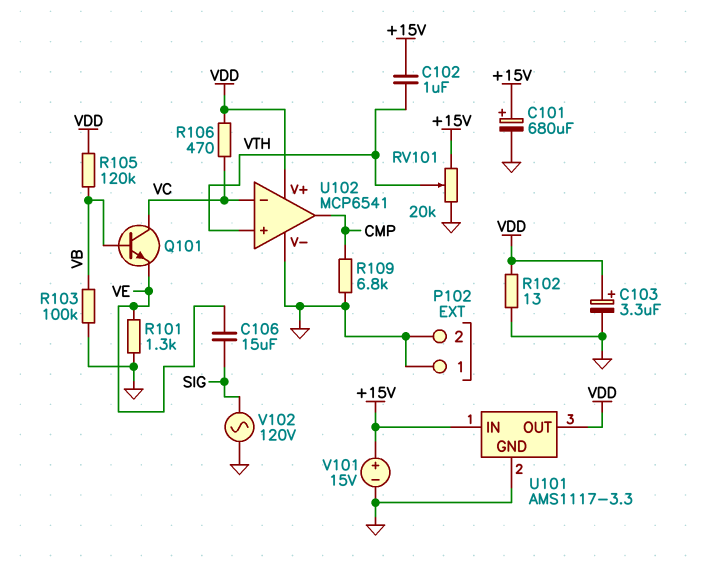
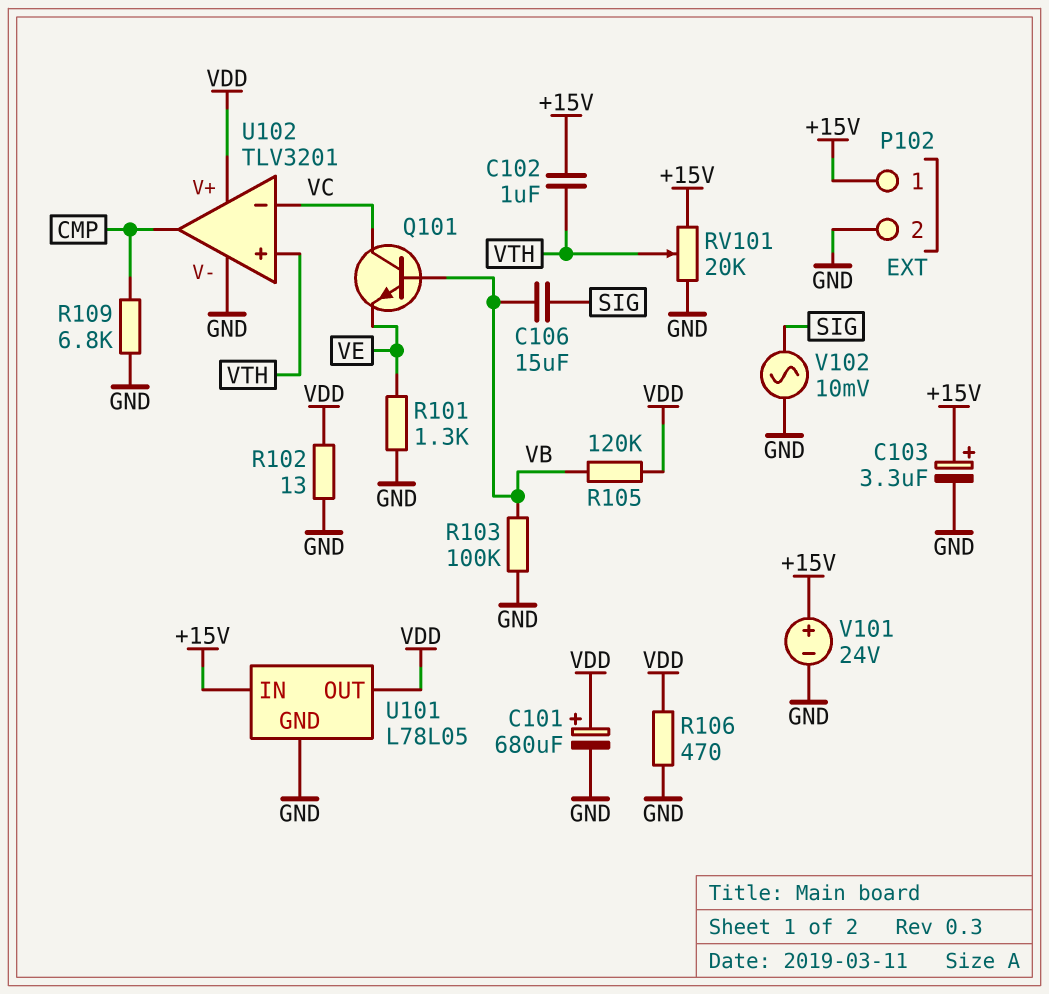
C101: 680uF (plus +15V, minus GND) -> 680uF (plus VDD, minus GND)
C103: 3.3uF (plus VDD, minus GND) -> 3.3uF (plus +15V, minus GND)
C106: 15uF (SIG, VE) -> 15uF (SIG, VB)
P102 pin 1: GND -> +15V
R106: 470 (VC, VDD) -> 470 (GND, VDD)
U101: AMS1117-3.3 -> L78L05
U102: MCP6541 -> TLV3201
V101: 15V (plus +15V, minus GND) -> 24V (plus +15V, minus GND)
V102: AC 120V (GND, SIG) -> AC 10mV (GND, SIG)

